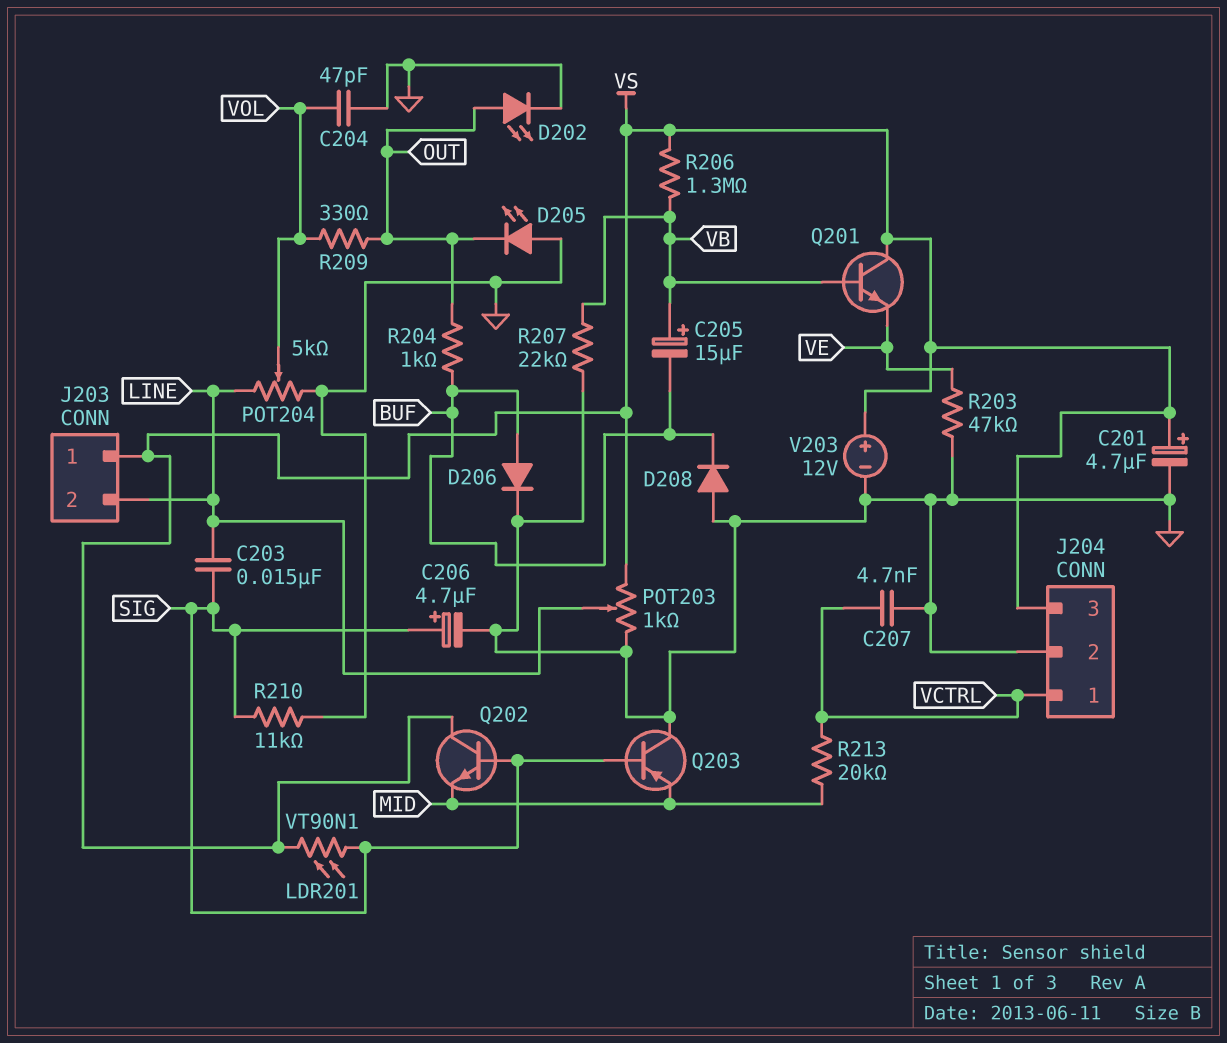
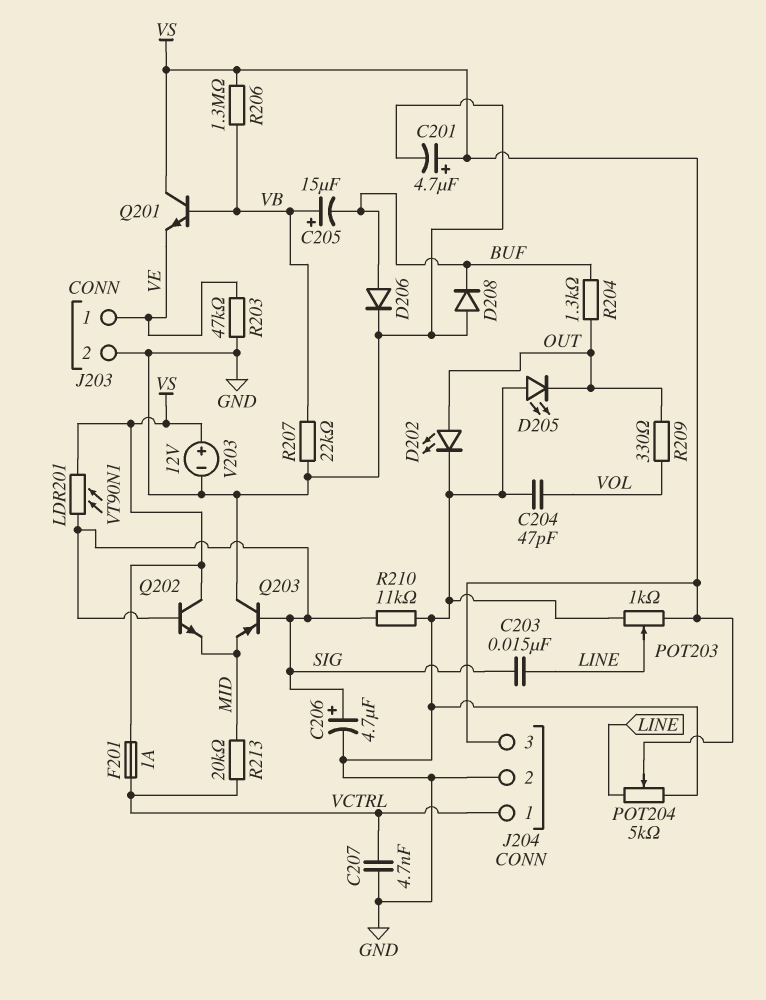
F201: none -> 1A (VCTRL, VS)
J203 pin 1: VS -> VE
J203 pin 2: LINE -> GND
POT204: 5k (GND, LINE, wiper VOL) -> 5k (GND, LINE, wiper VS)
R204: 1k (BUF, OUT) -> 1.3k (BUF, OUT)

